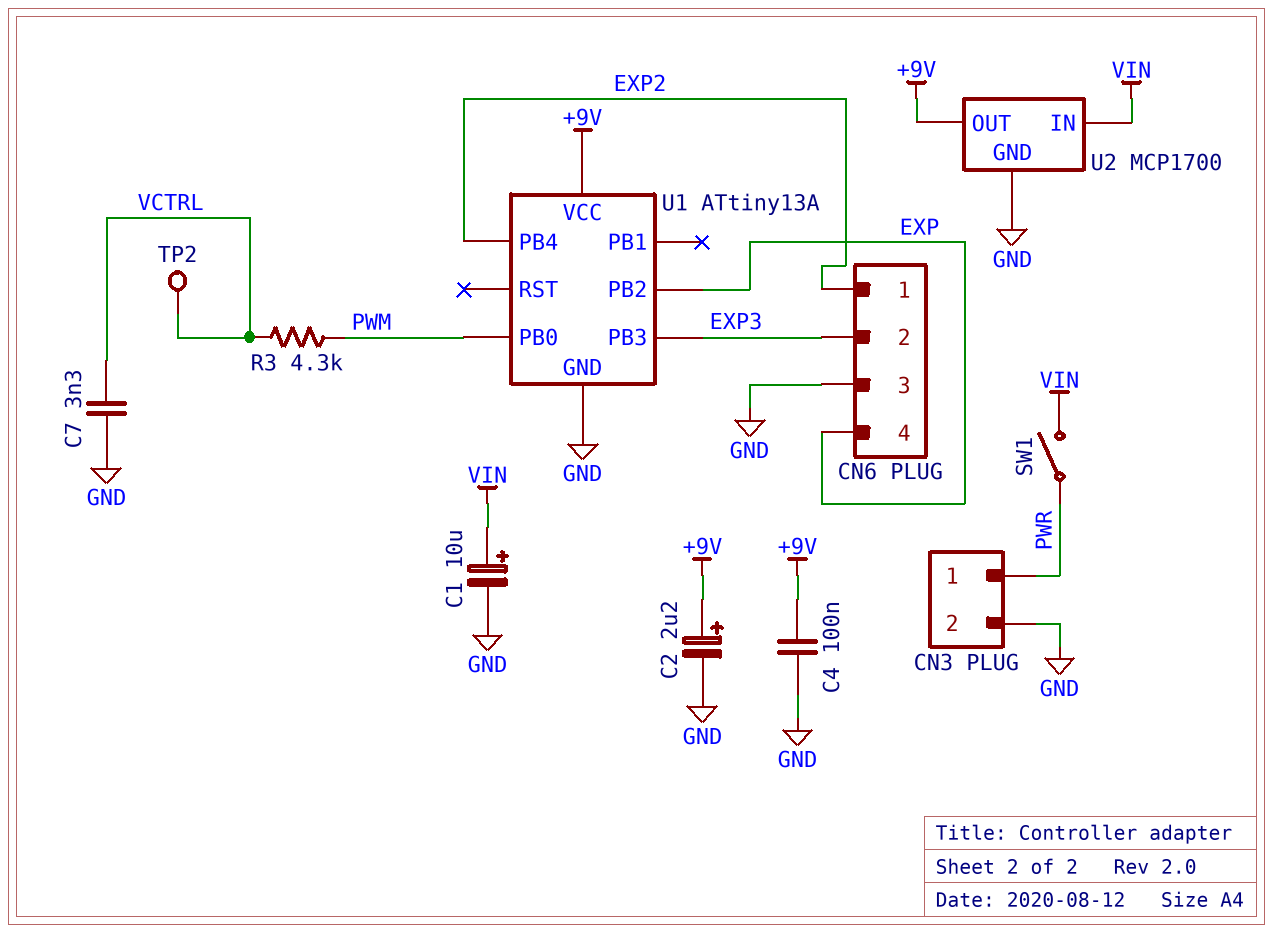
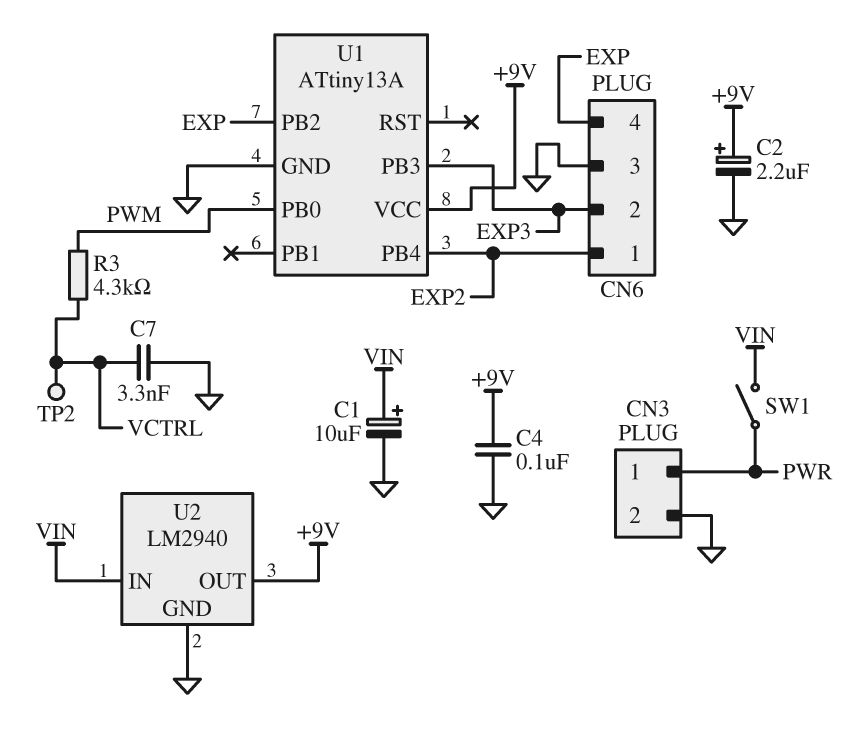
U2: MCP1700 -> LM2940

